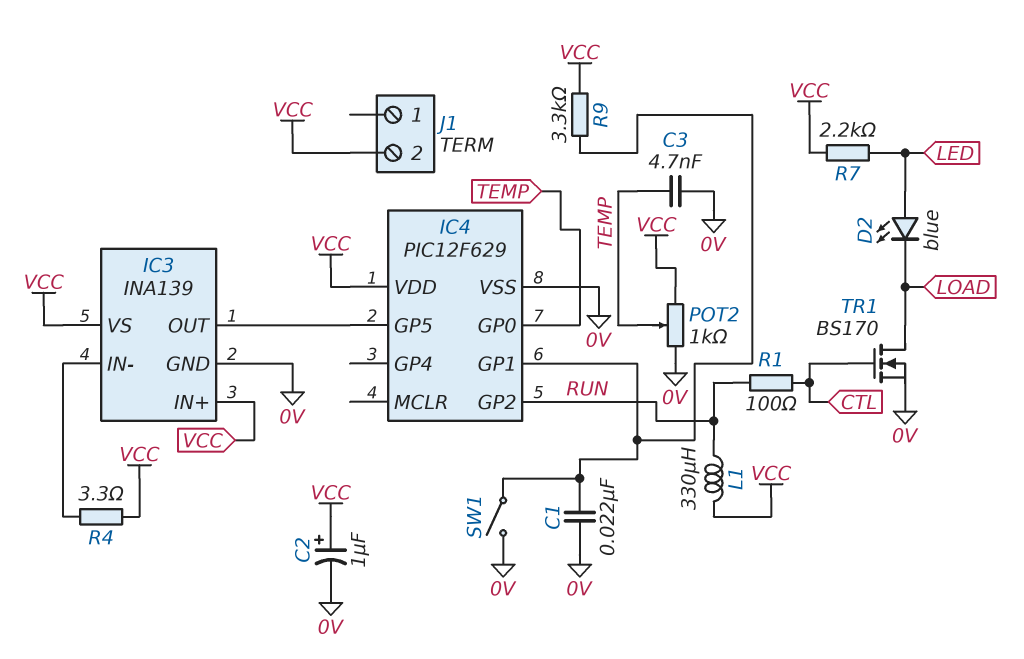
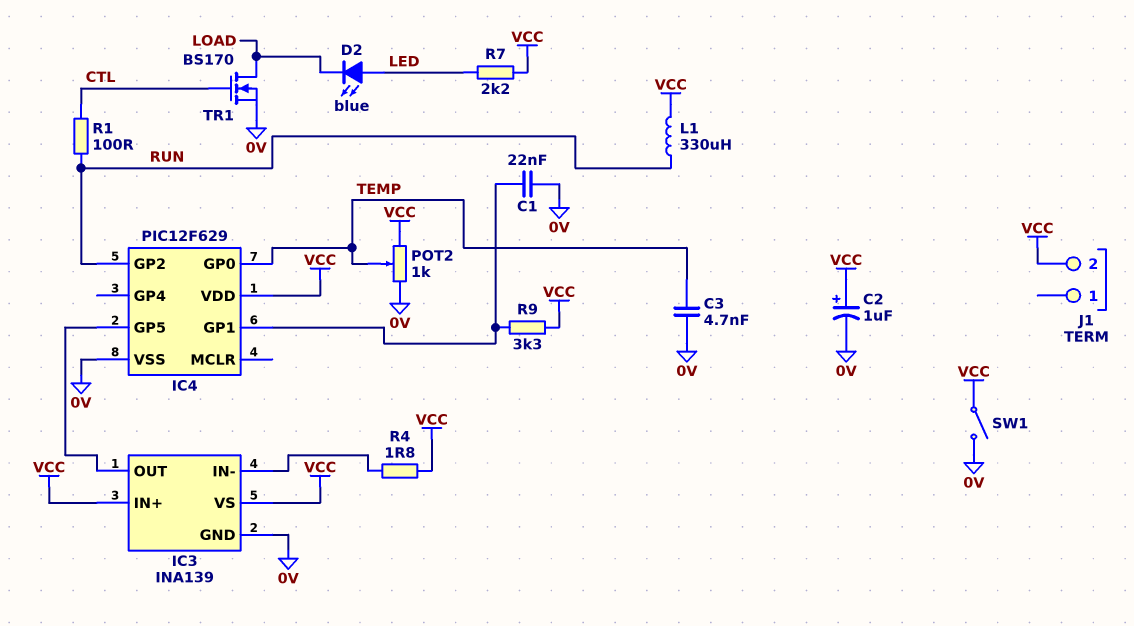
R4: 3.3 (IC3/IN-, VCC) -> 1.8 (IC3/IN-, VCC)
SW1: switch (0V, IC4/GP1) -> switch (0V, VCC)

